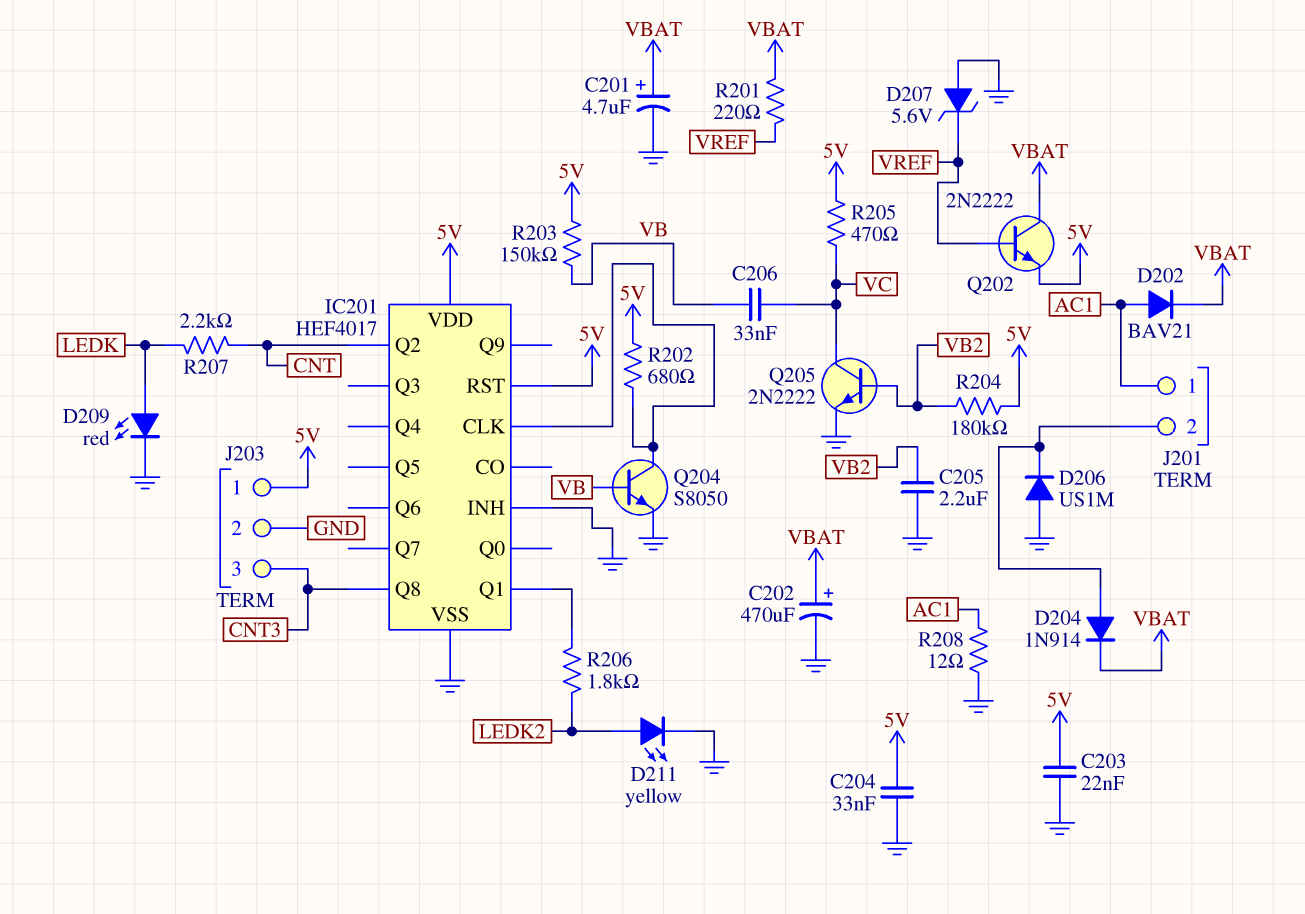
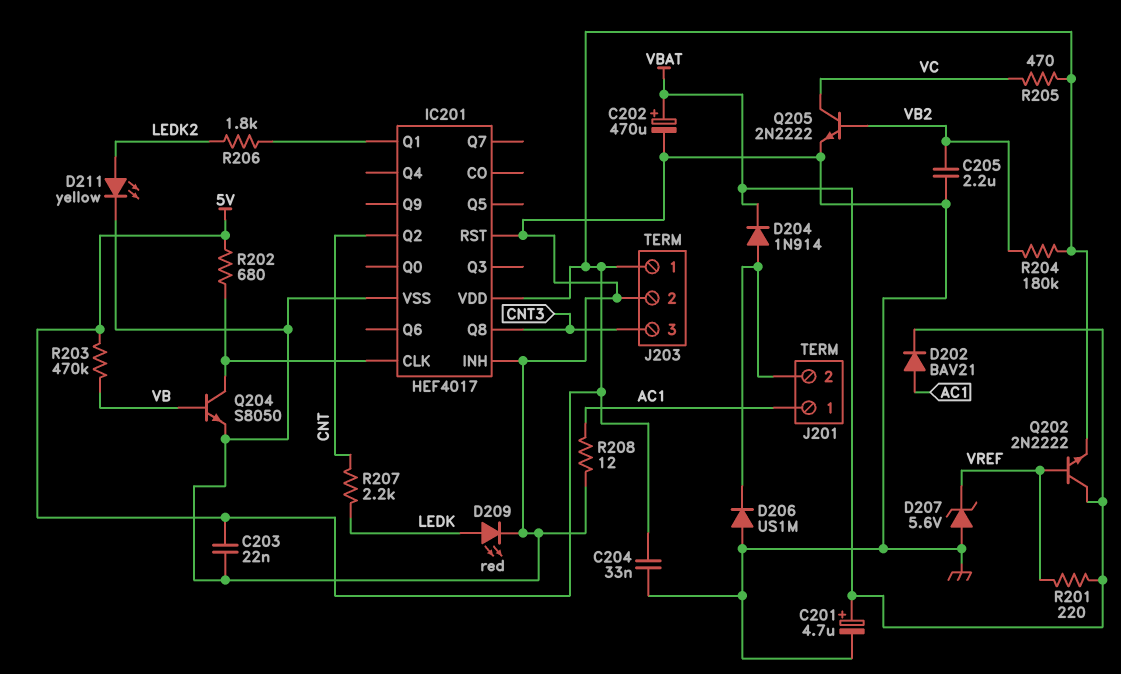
C206: 33nF (VB, VC) -> none
IC201 pin RST: 5V -> GND
R203: 150k (5V, VB) -> 470k (5V, VB)

